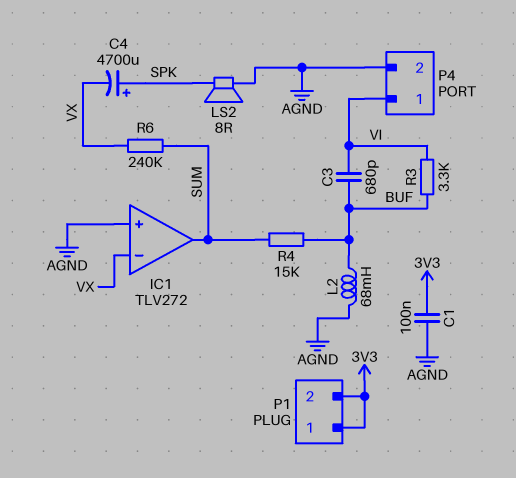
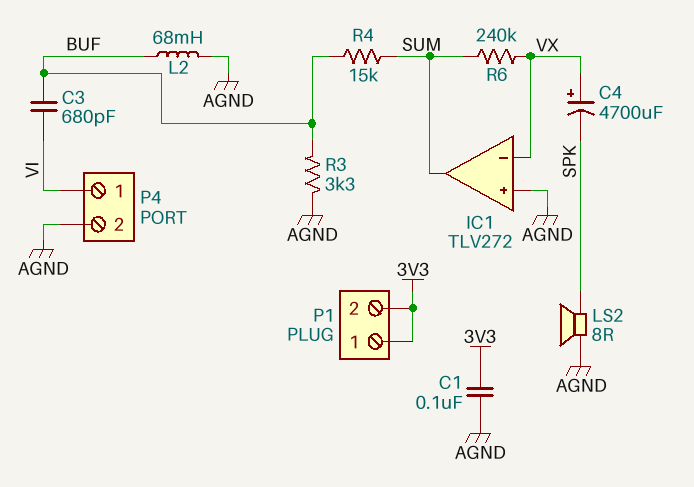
C4: 4700uF (plus SPK, minus VX) -> 4700uF (plus VX, minus SPK)
R3: 3.3k (BUF, VI) -> 3.3k (AGND, BUF)

